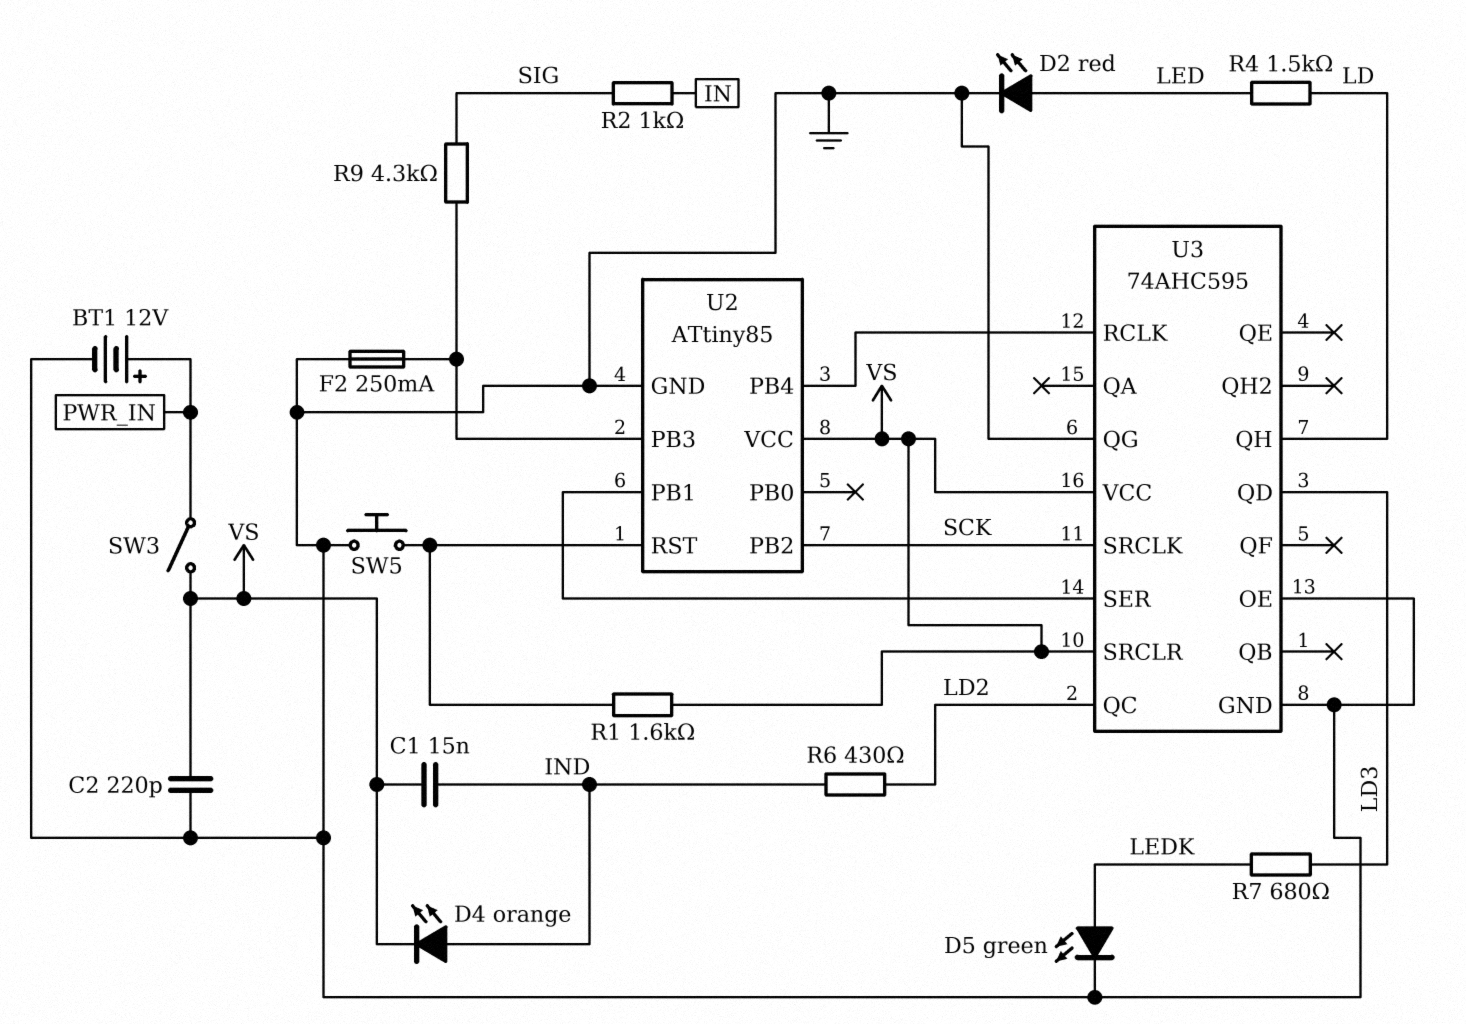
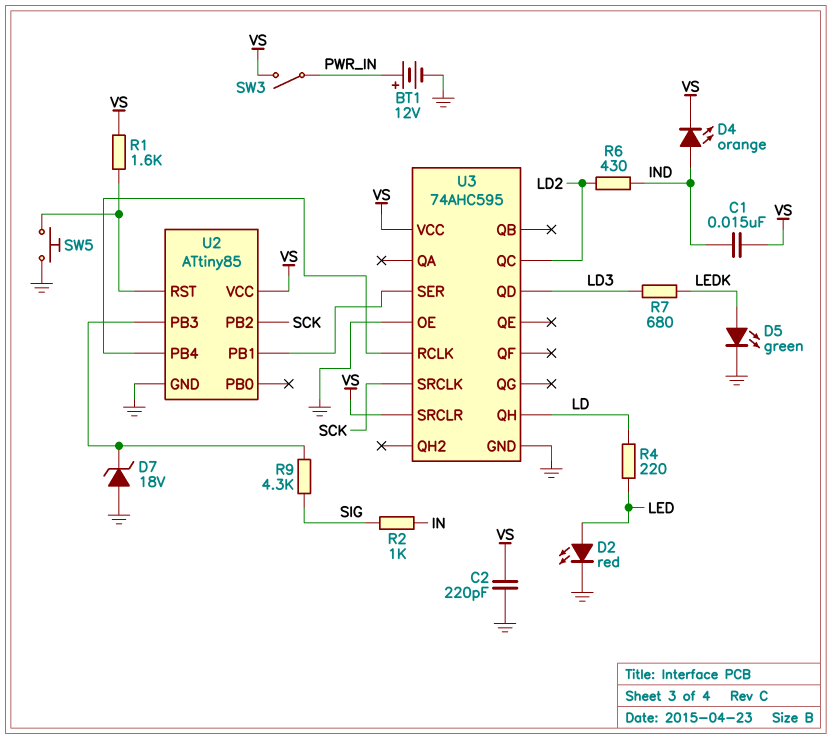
D7: none -> zener 18V (A GND, K U2/PB3)
F2: 250mA (GND, U2/PB3) -> none
R4: 1.5k (LD, LED) -> 220 (LD, LED)
U3 pin QG: GND -> none

